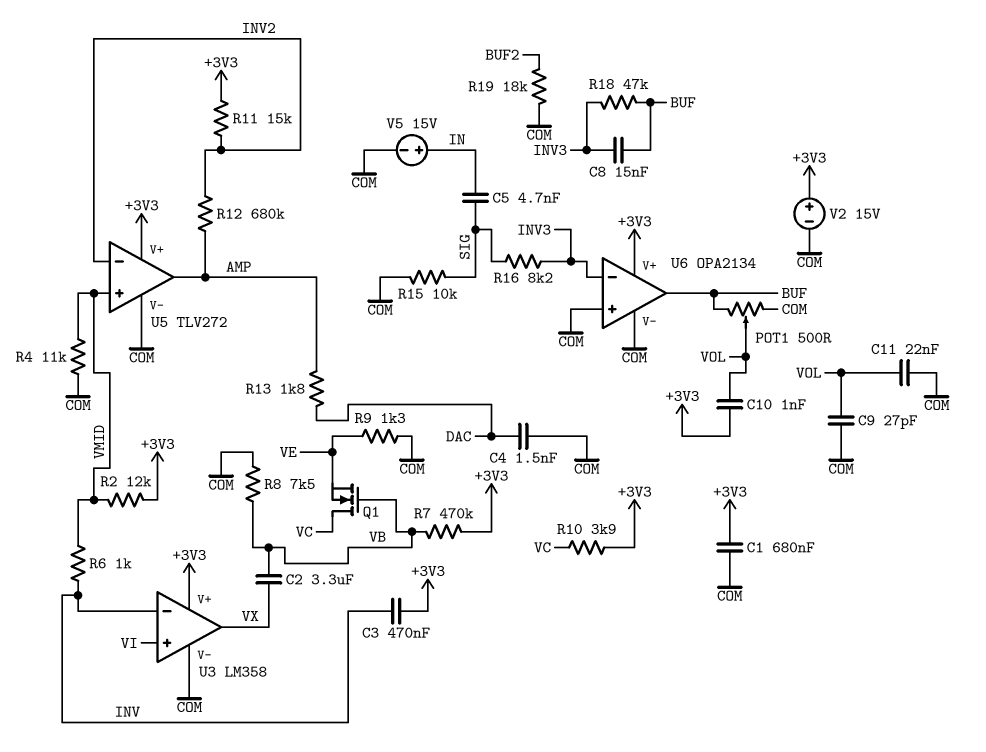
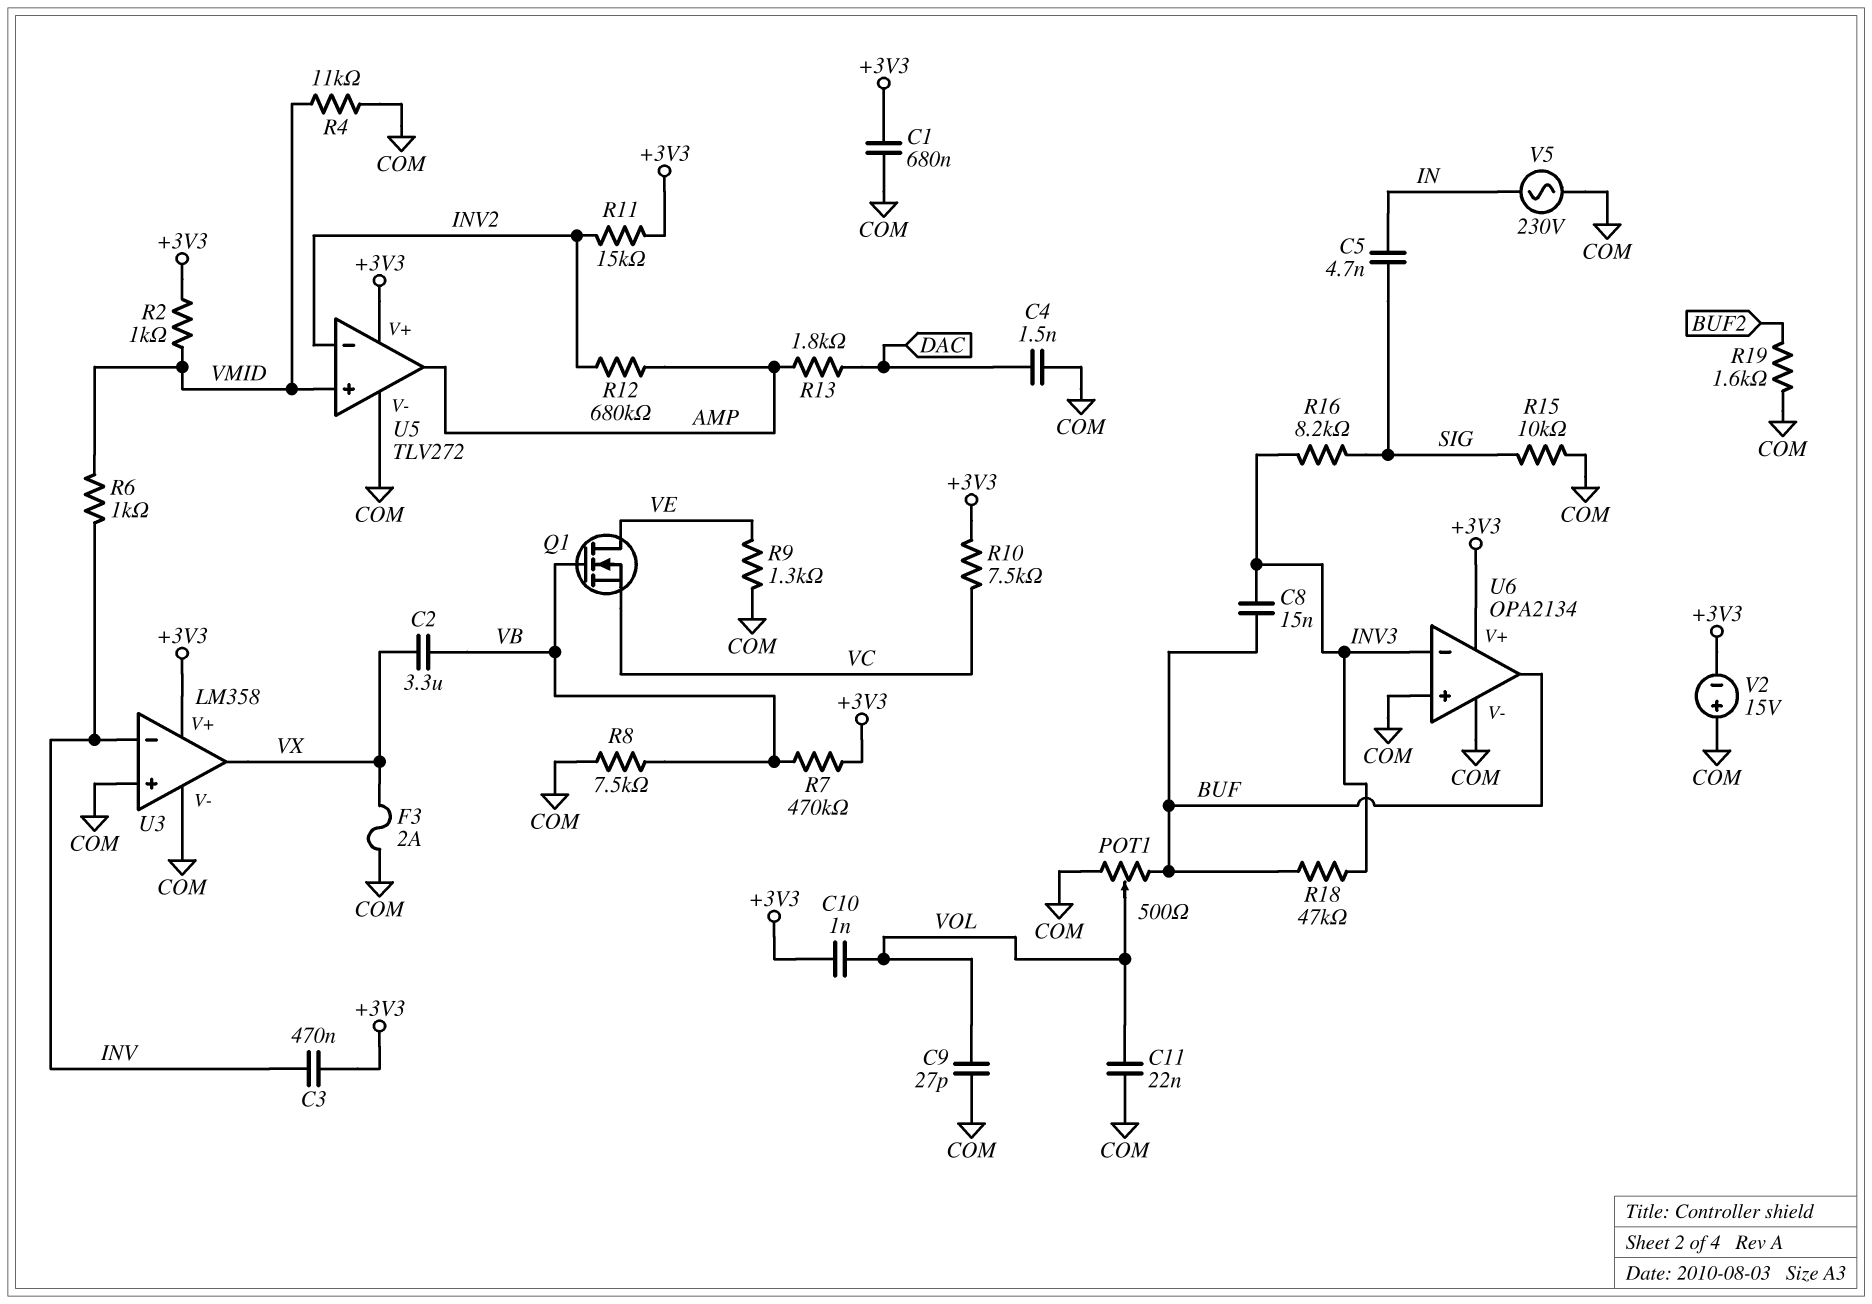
F3: none -> 2A (COM, VX)
Q1: NMOS (G VB, D VC, S VE) -> NMOS (G VB, D VE, S VC)
R2: 12k (+3V3, VMID) -> 1k (+3V3, VMID)
R10: 3.9k (+3V3, VC) -> 7.5k (+3V3, VC)
R19: 18k (BUF2, COM) -> 1.6k (BUF2, COM)
U3 pin in+: VI -> COM
V2: 15V (plus +3V3, minus COM) -> 15V (plus COM, minus +3V3)
V5: 15V (plus IN, minus COM) -> AC 230V (COM, IN)

